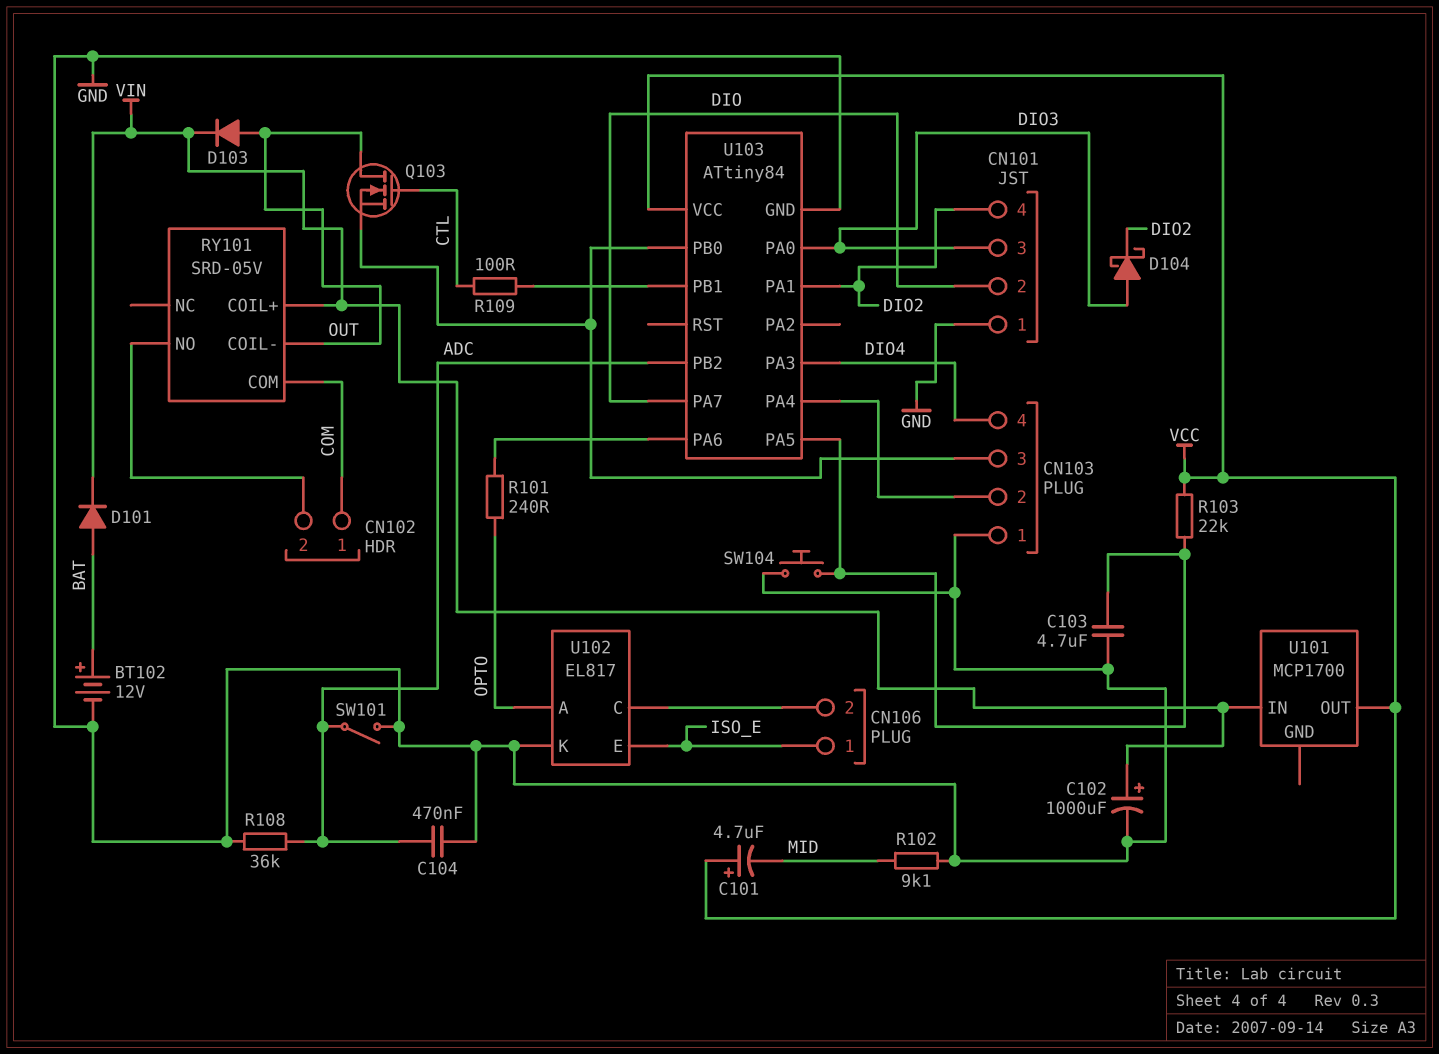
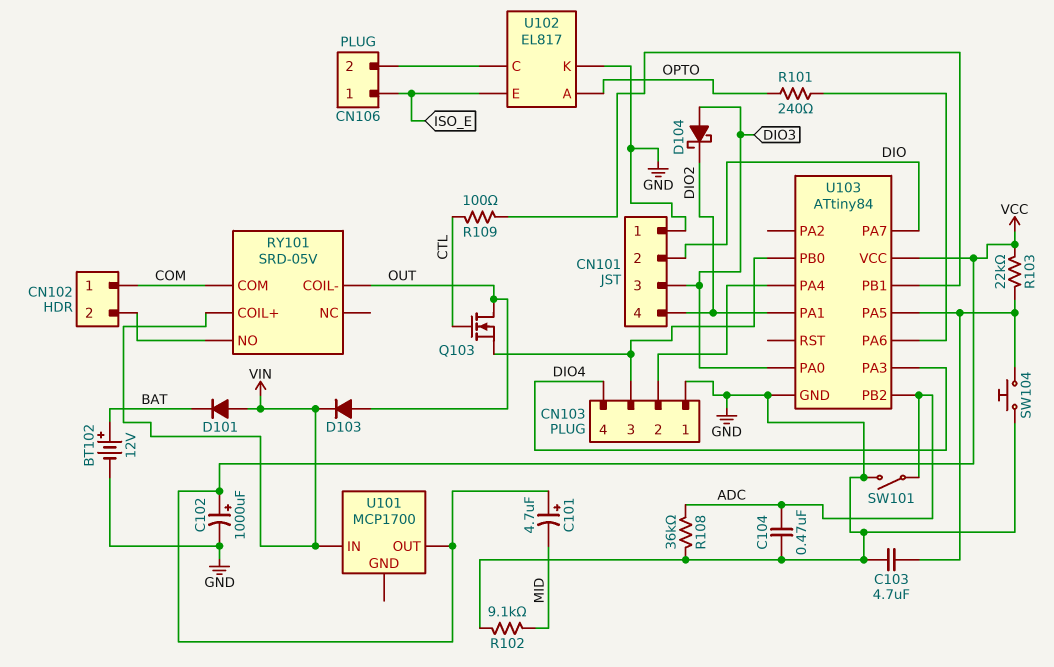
C102: 1000uF (plus VIN, minus GND) -> 1000uF (plus VCC, minus GND)
D101: diode (A BAT, K VIN) -> diode (A VIN, K BAT)

